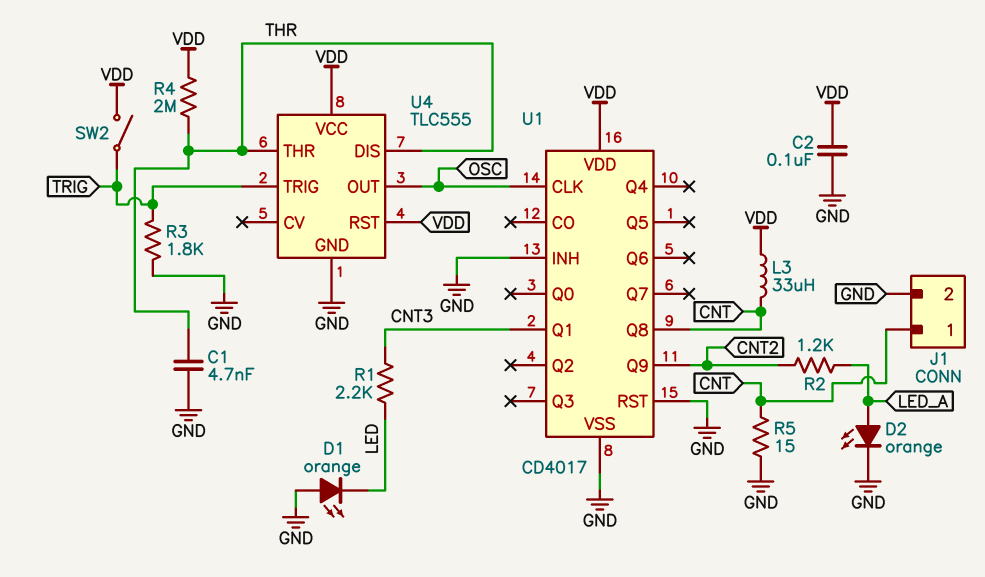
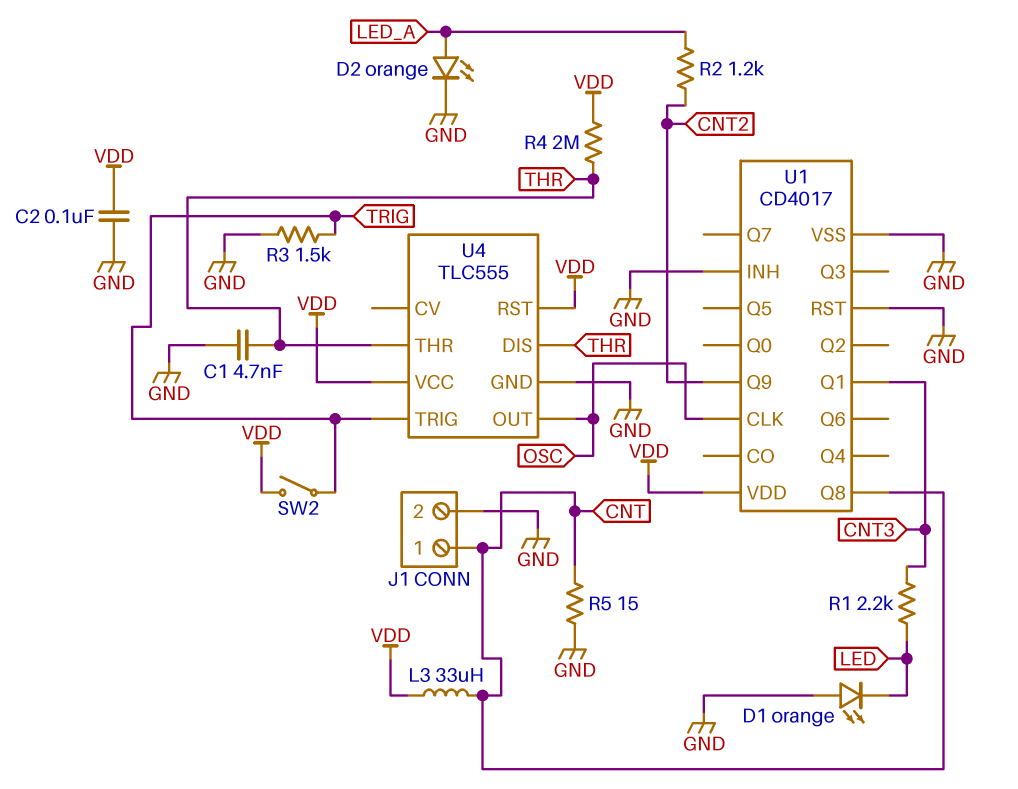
R3: 1.8k (GND, TRIG) -> 1.5k (GND, TRIG)

